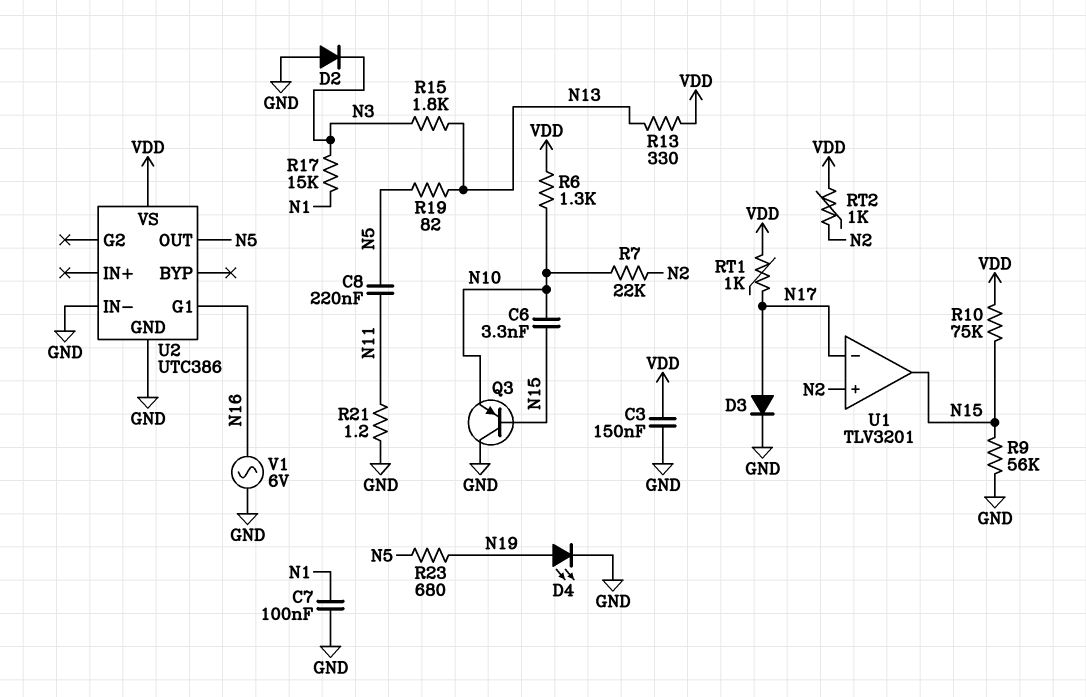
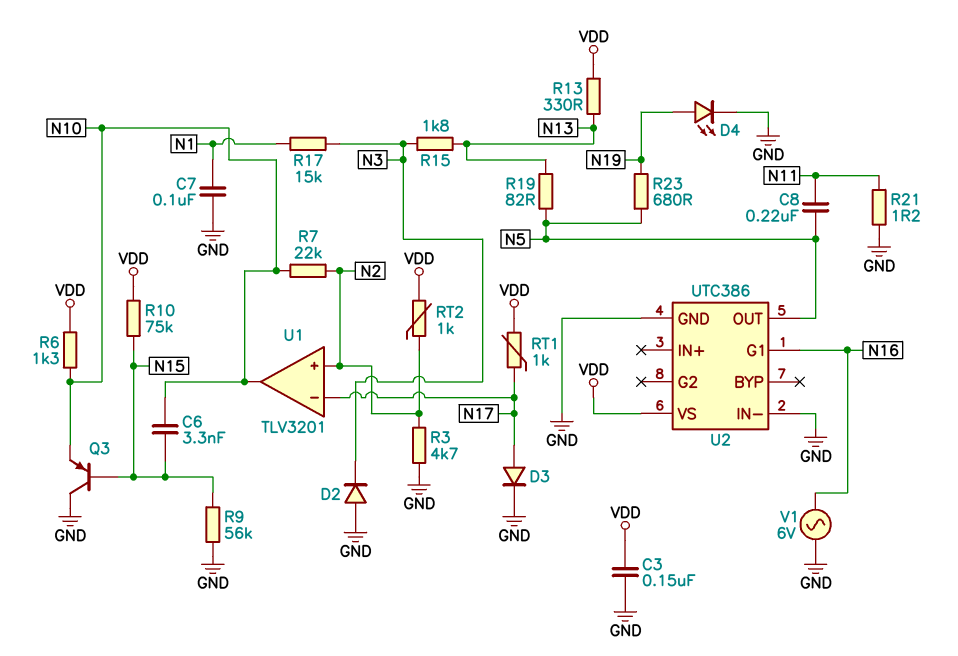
R3: none -> 4.7k (GND, N2)
U1 pin out: N15 -> N10

